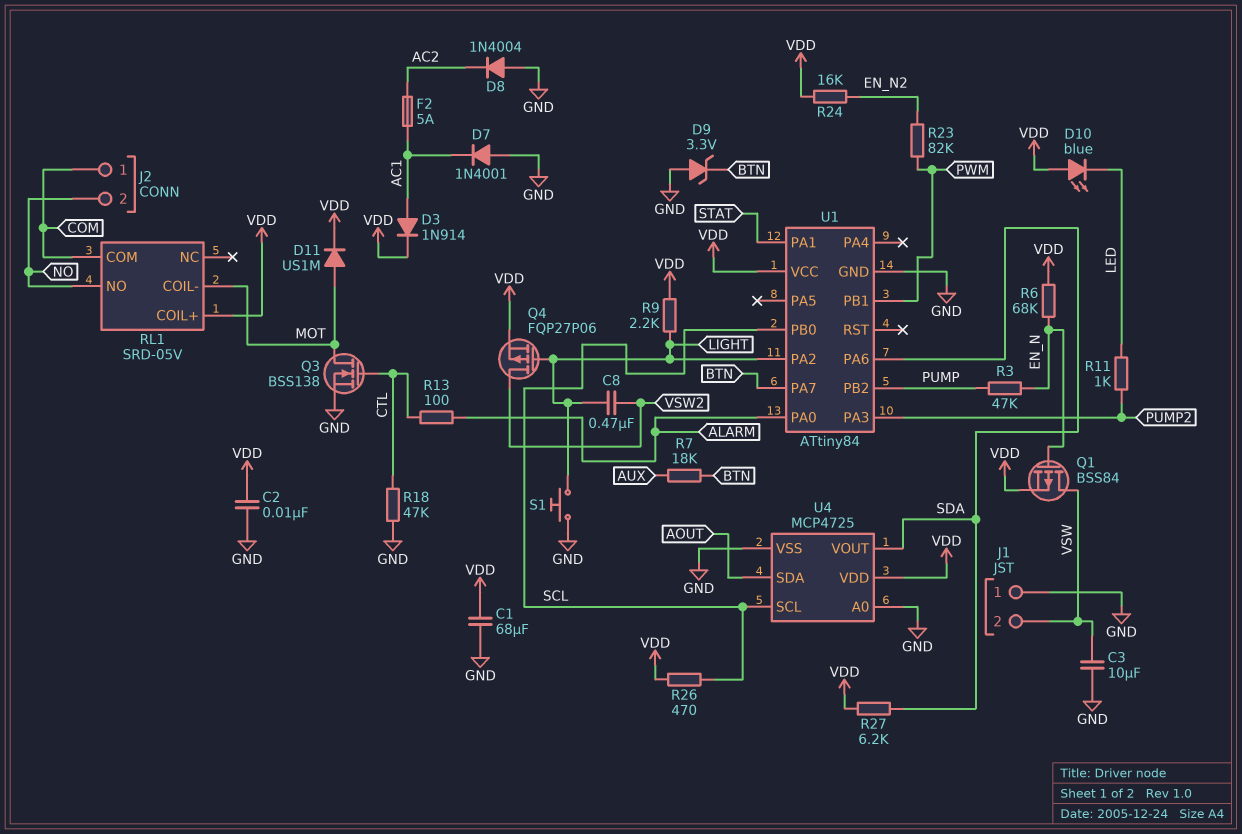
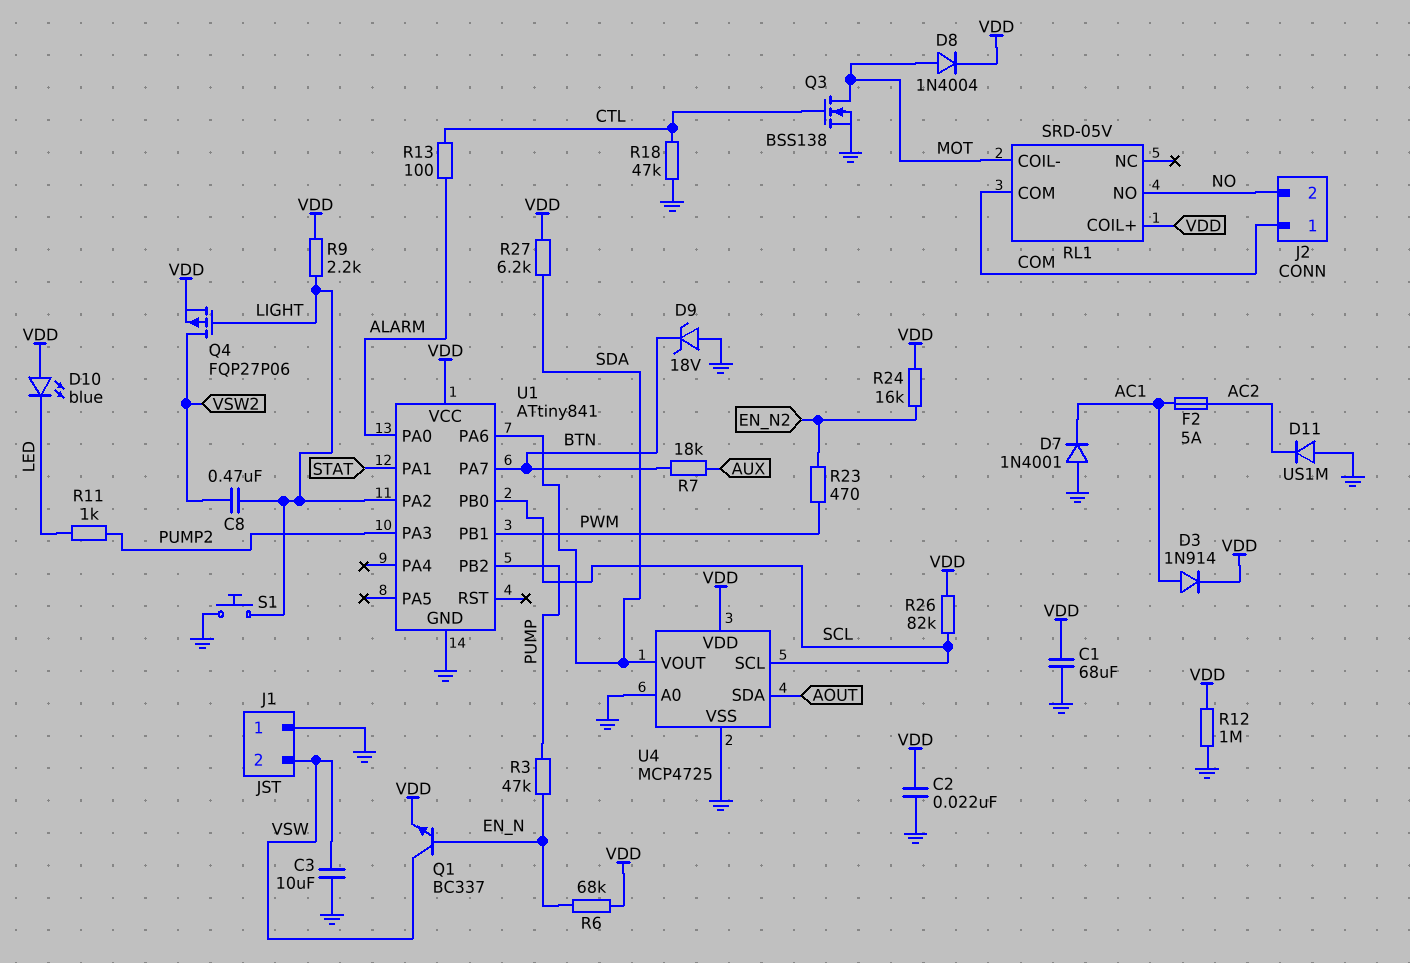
C2: 10nF (GND, VDD) -> 22nF (GND, VDD)
D8: diode 1N4004 (A GND, K AC2) -> diode 1N4004 (A MOT, K VDD)
D9: zener 3.3V (A GND, K BTN) -> zener 18V (A GND, K BTN)
D11: diode US1M (A MOT, K VDD) -> diode US1M (A GND, K AC2)
Q1: PMOS BSS84 (G EN_N, D VSW, S VDD) -> NPN BC337 (B EN_N, C VSW, E VDD)
R12: none -> 1M (GND, VDD)
R23: 82k (EN_N2, PWM) -> 470 (EN_N2, PWM)
R26: 470 (SCL, VDD) -> 82k (SCL, VDD)
U1: ATtiny84 -> ATtiny841

